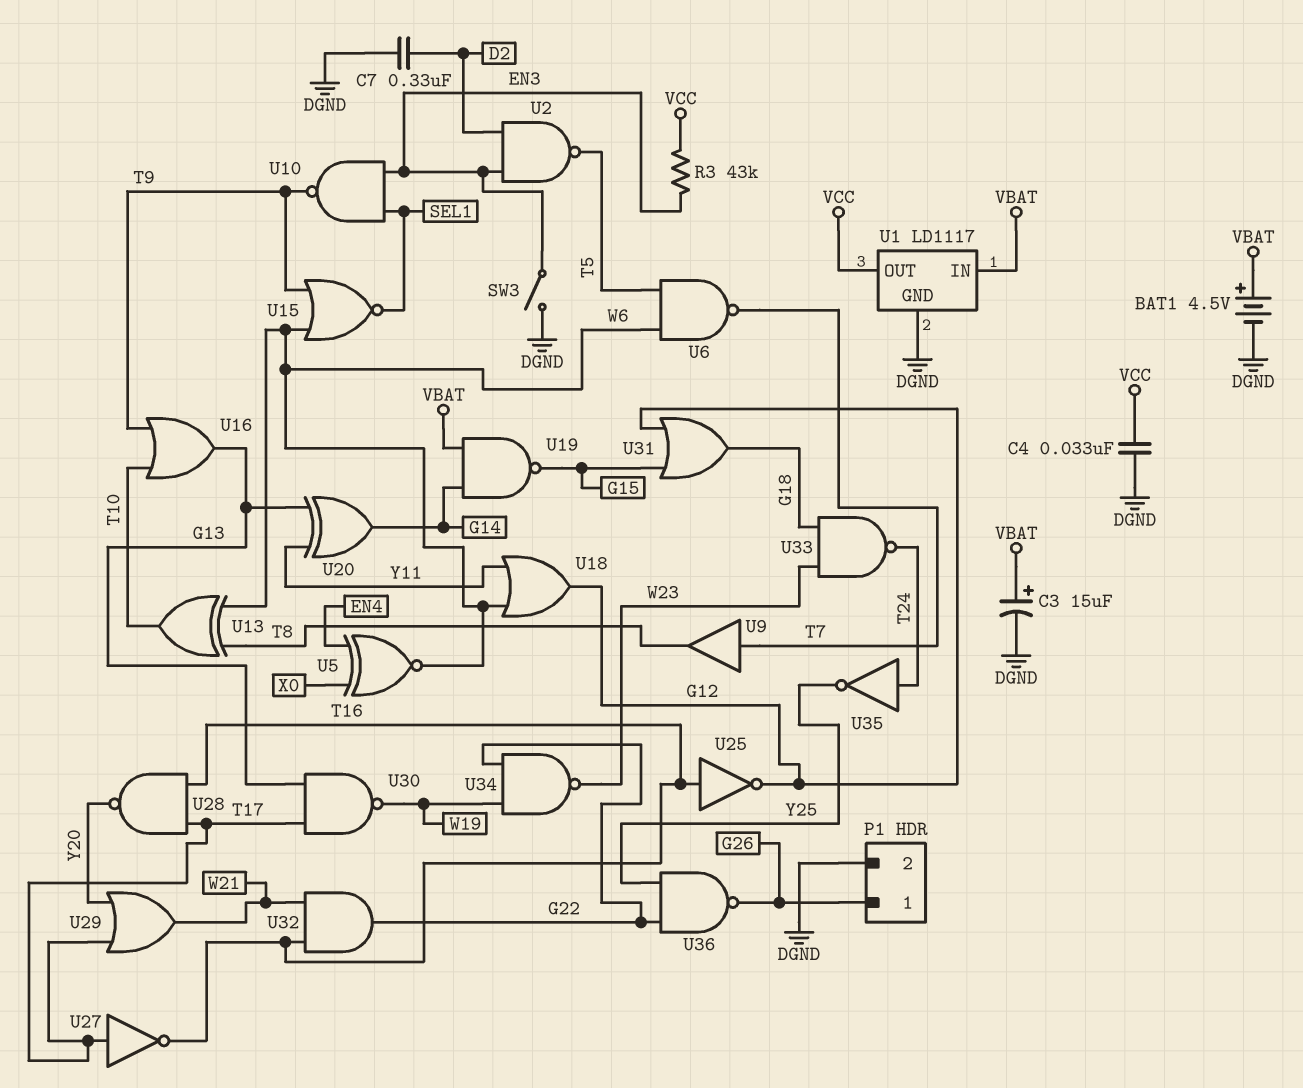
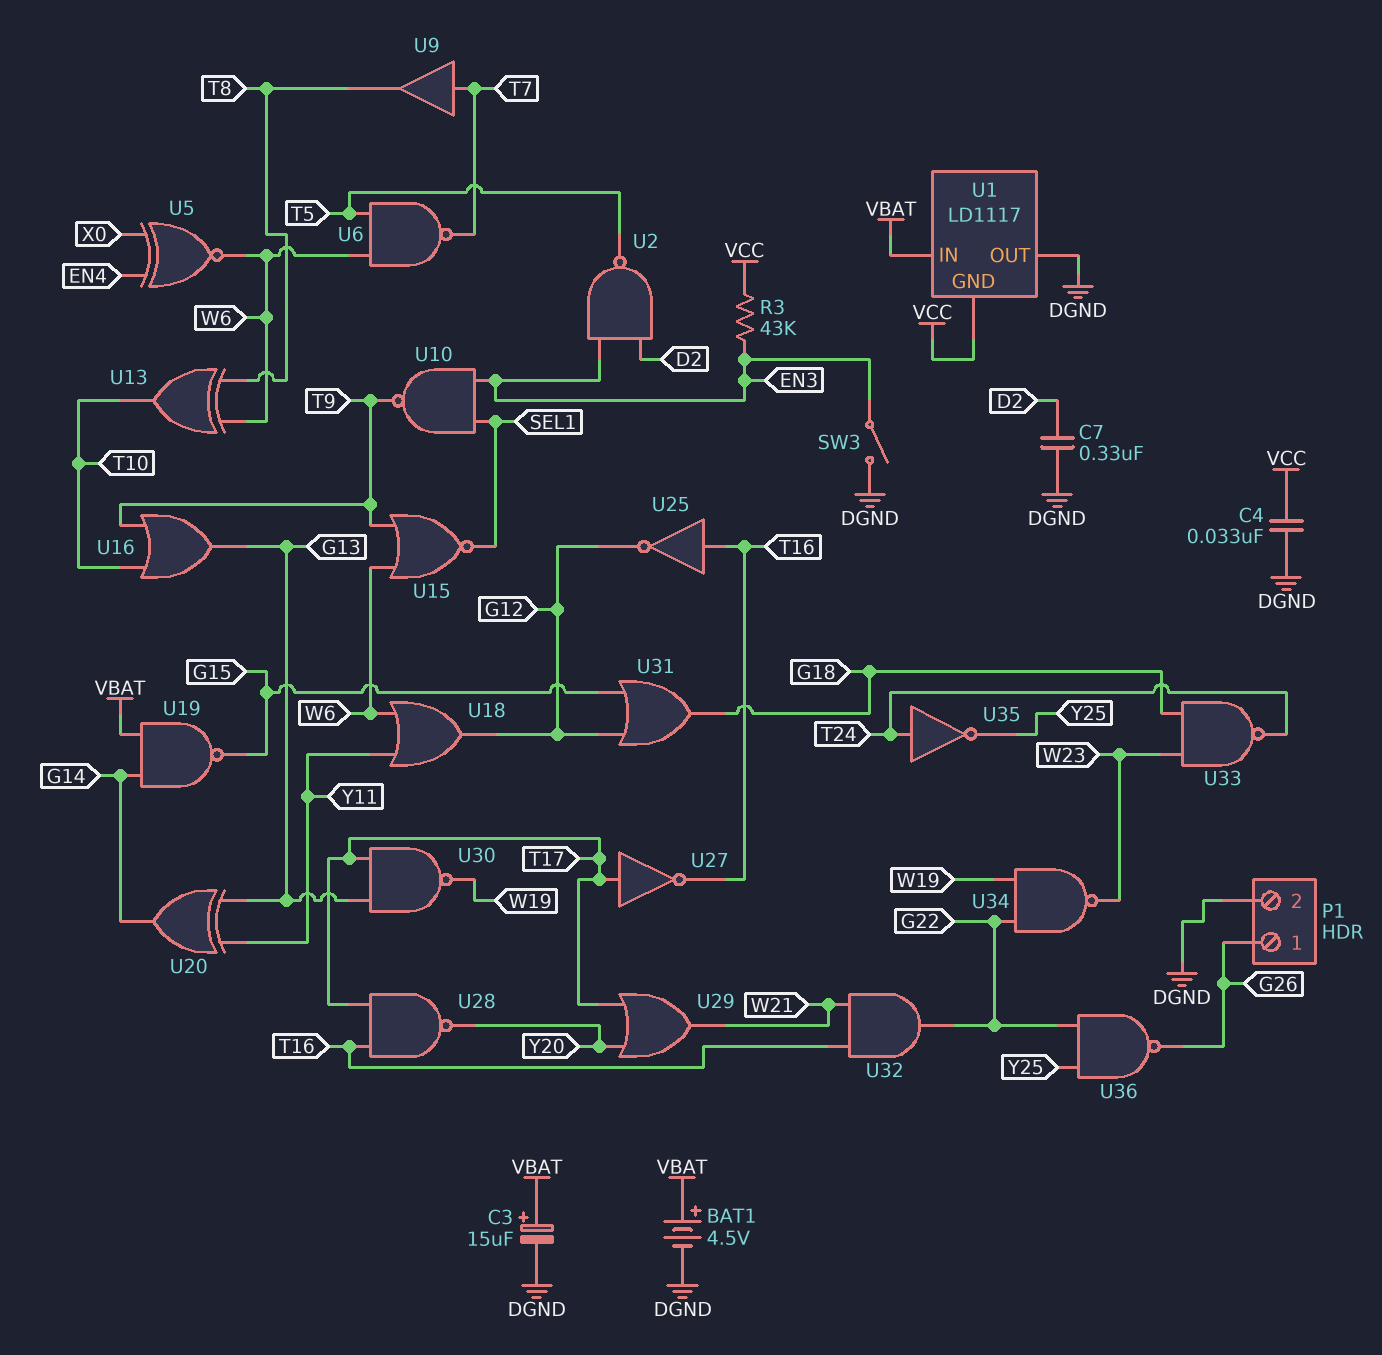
U1 pin GND: DGND -> VCC
U1 pin OUT: VCC -> DGND

